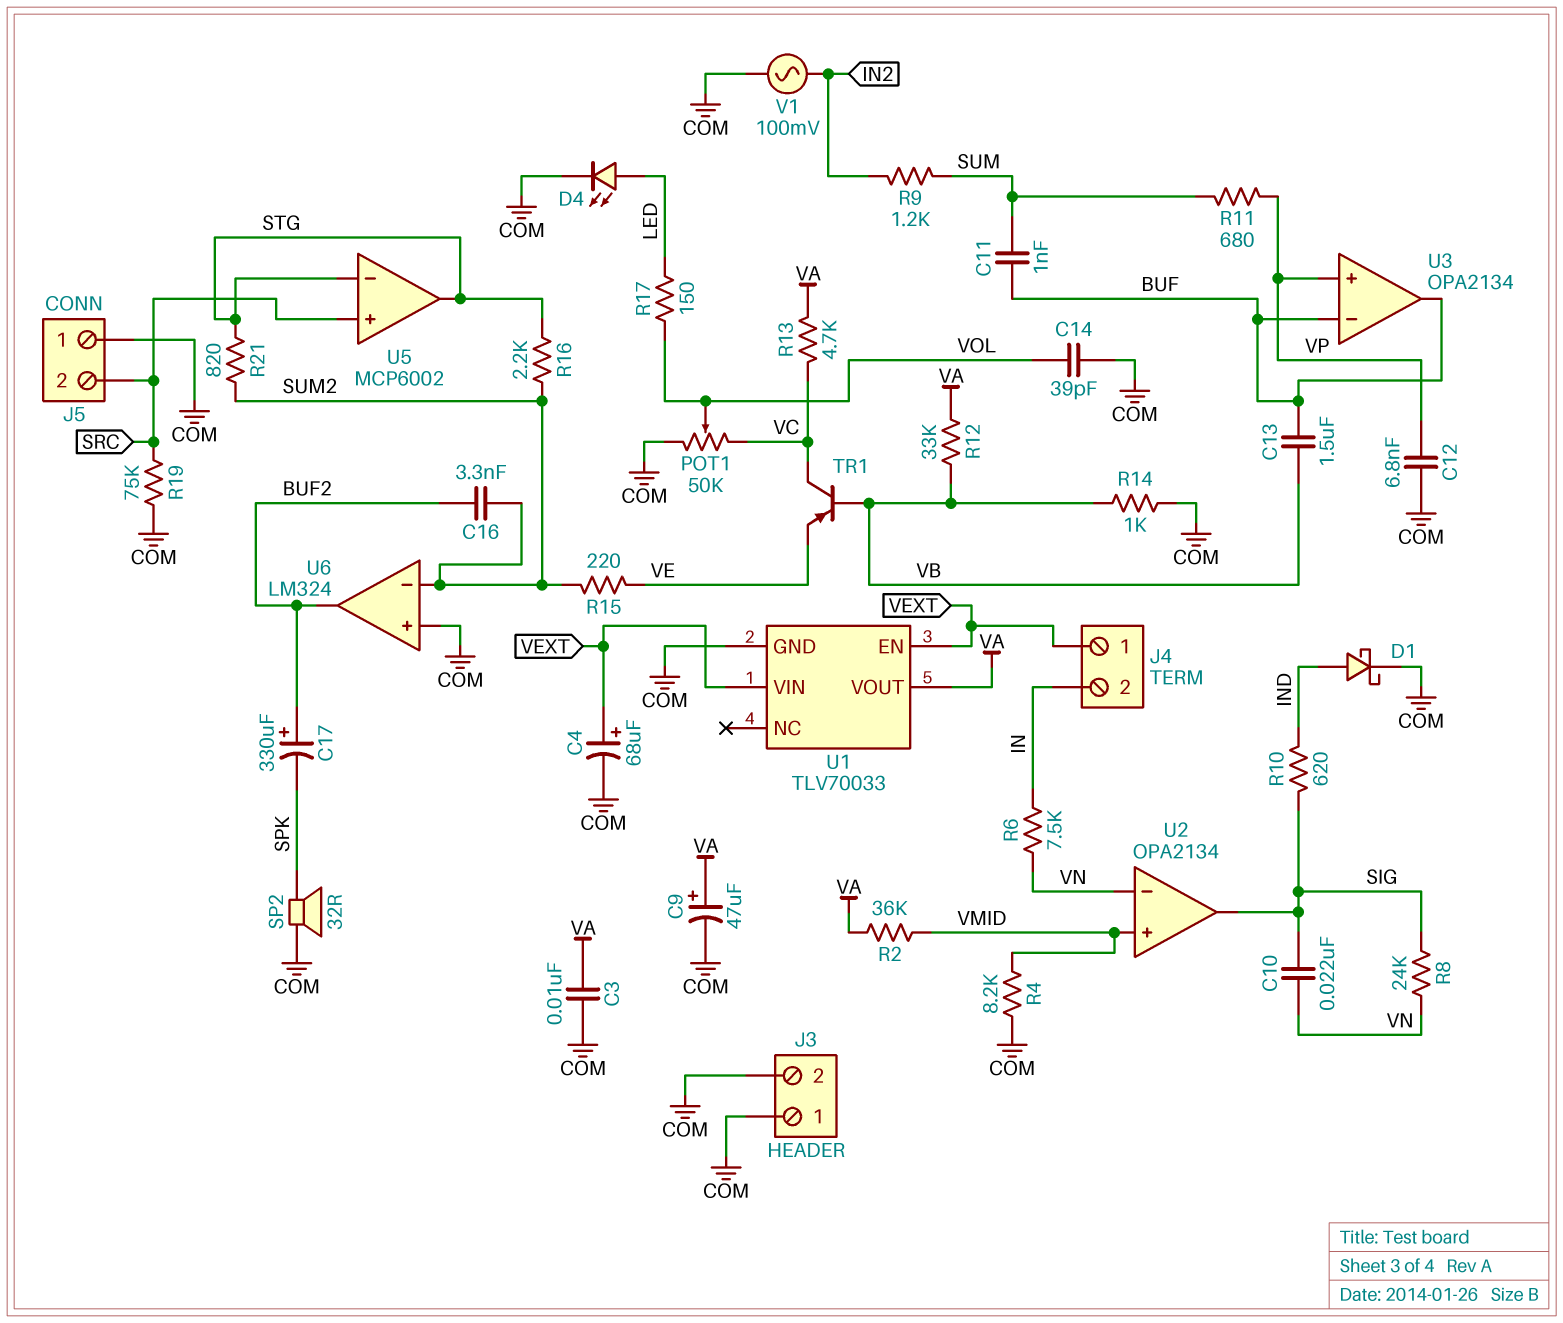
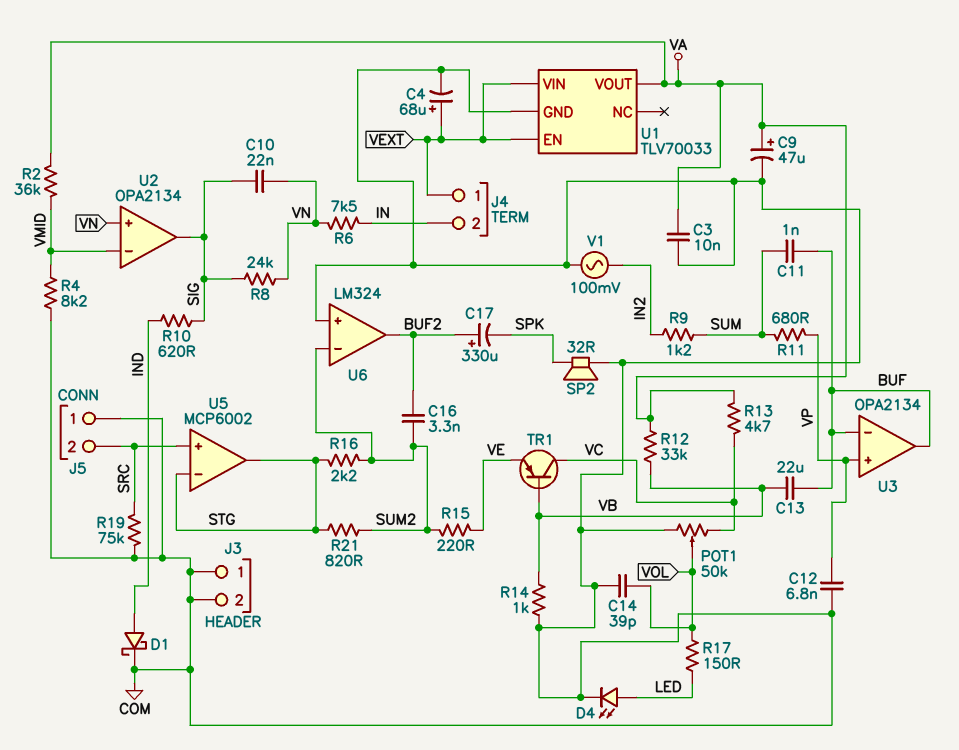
C13: 1.5uF (BUF, VB) -> 22uF (BUF, VB)
U2 pin in+: VMID -> VN
U2 pin in-: VN -> VMID

